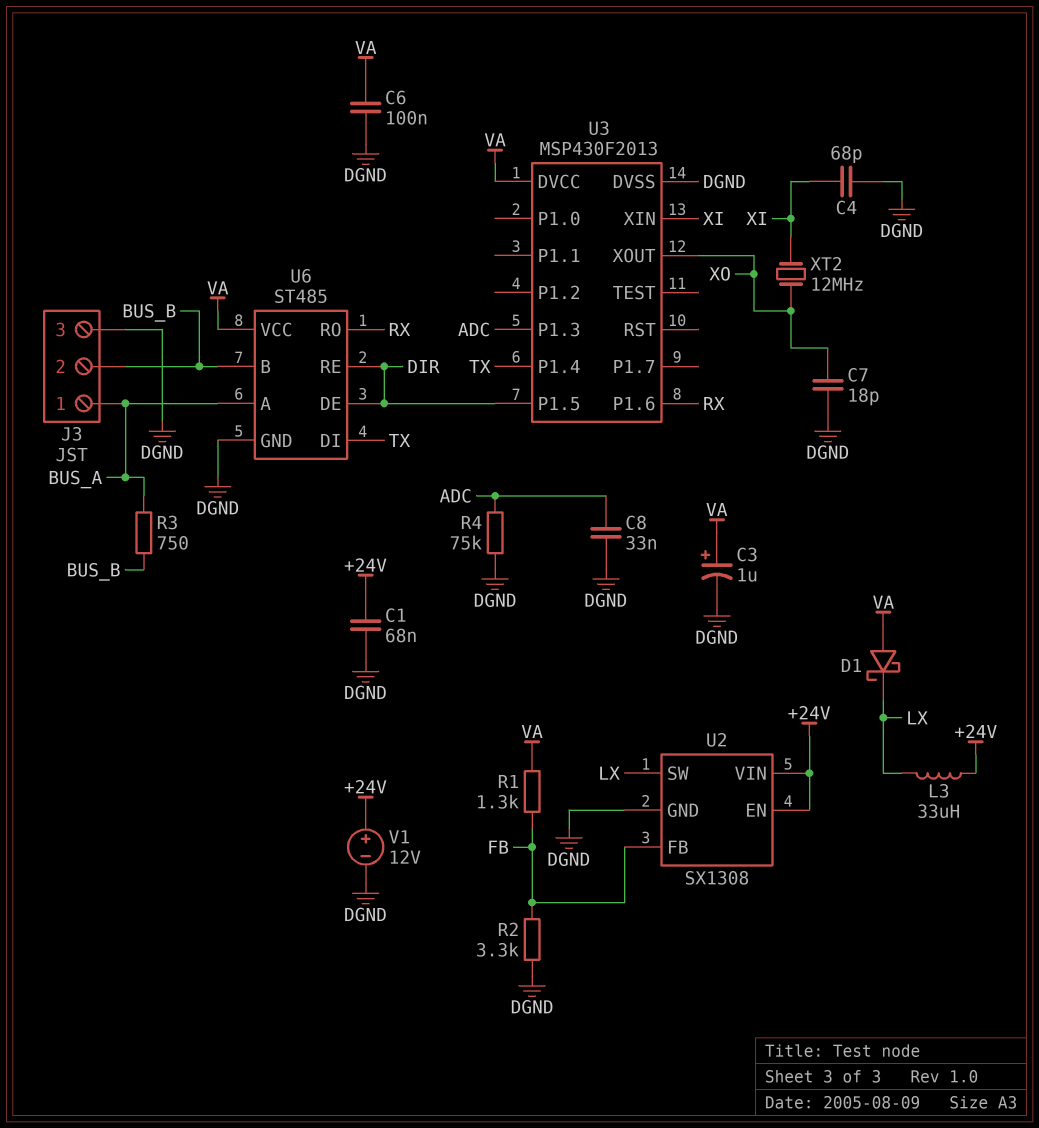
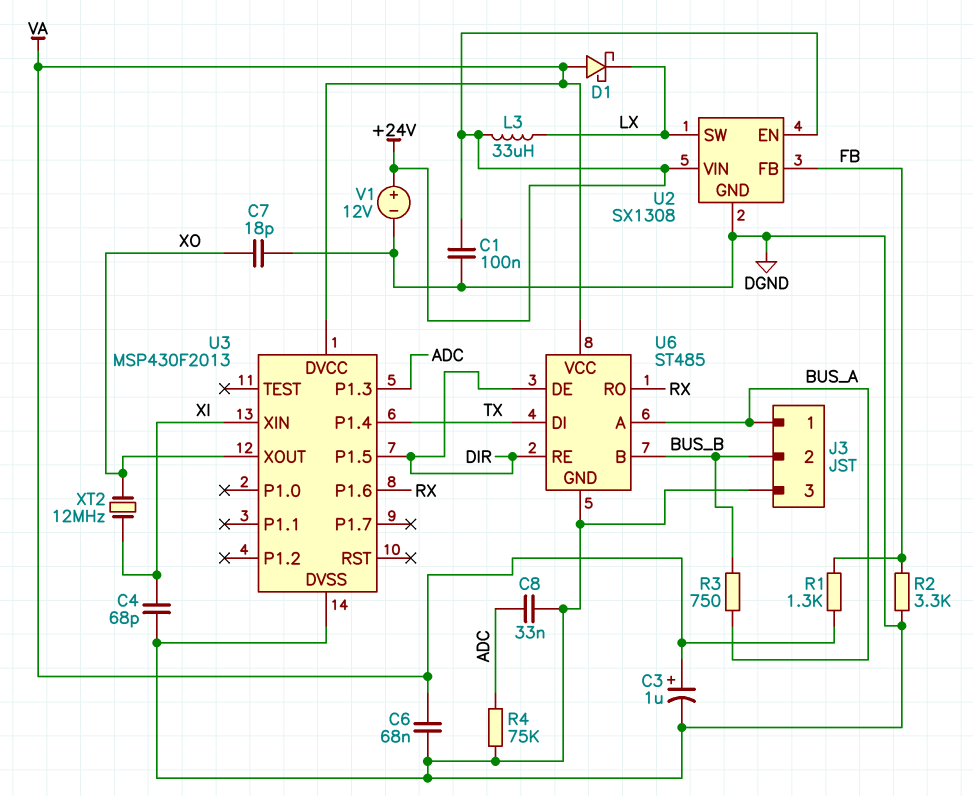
C1: 68nF (+24V, DGND) -> 100nF (+24V, DGND)
C6: 100nF (DGND, VA) -> 68nF (DGND, VA)

